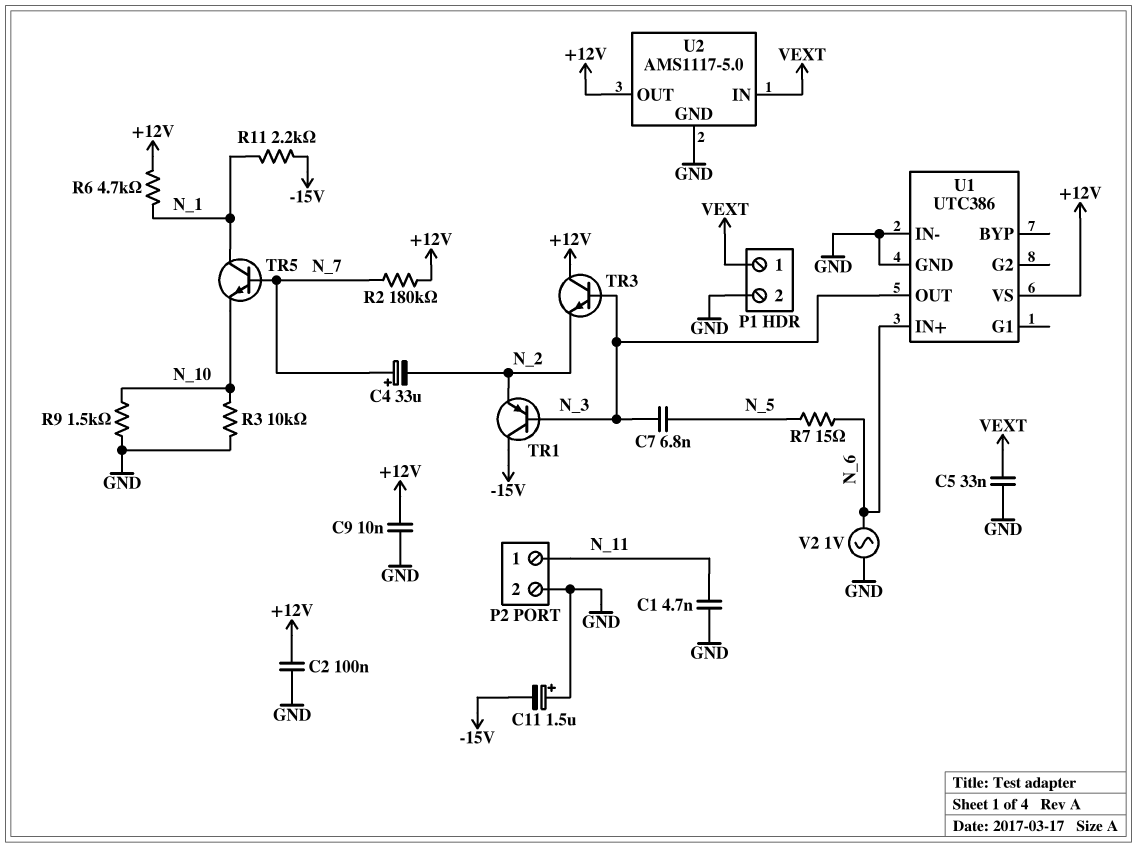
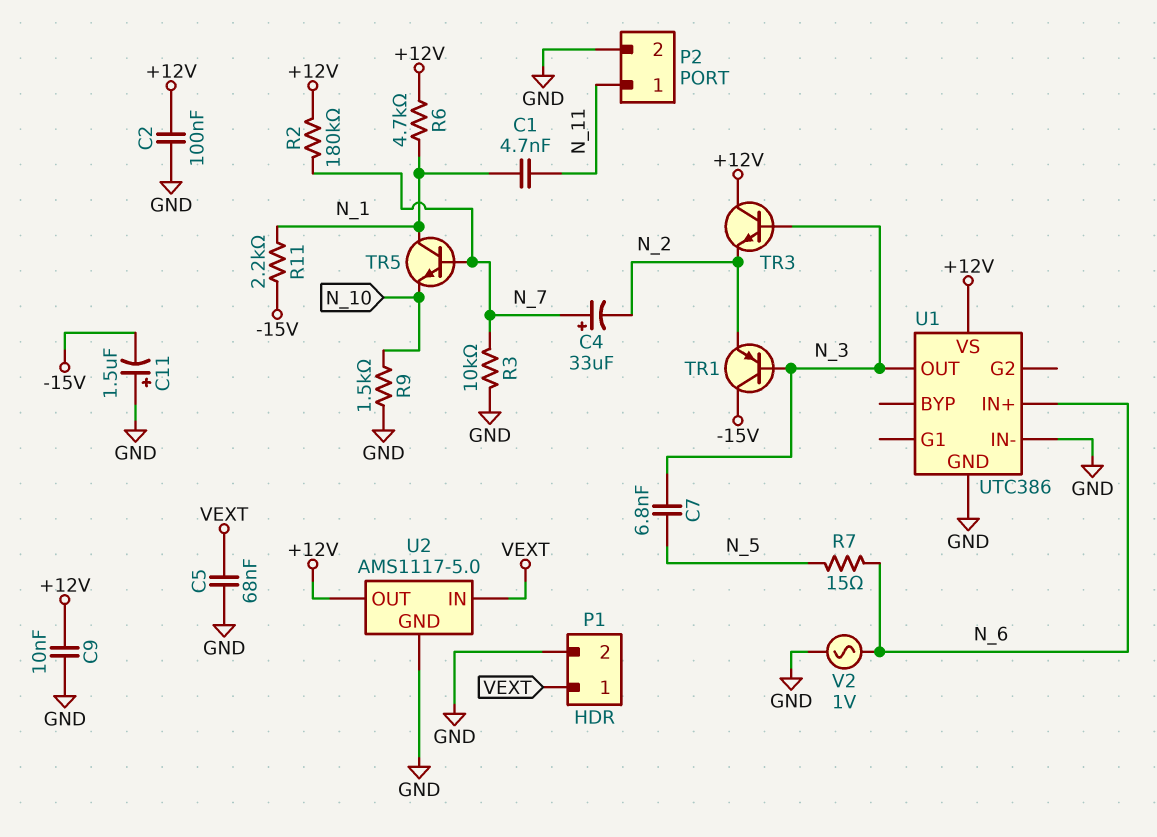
C1: 4.7nF (GND, N_11) -> 4.7nF (N_1, N_11)
C5: 33nF (GND, VEXT) -> 68nF (GND, VEXT)
R3: 10k (GND, N_10) -> 10k (GND, N_7)

